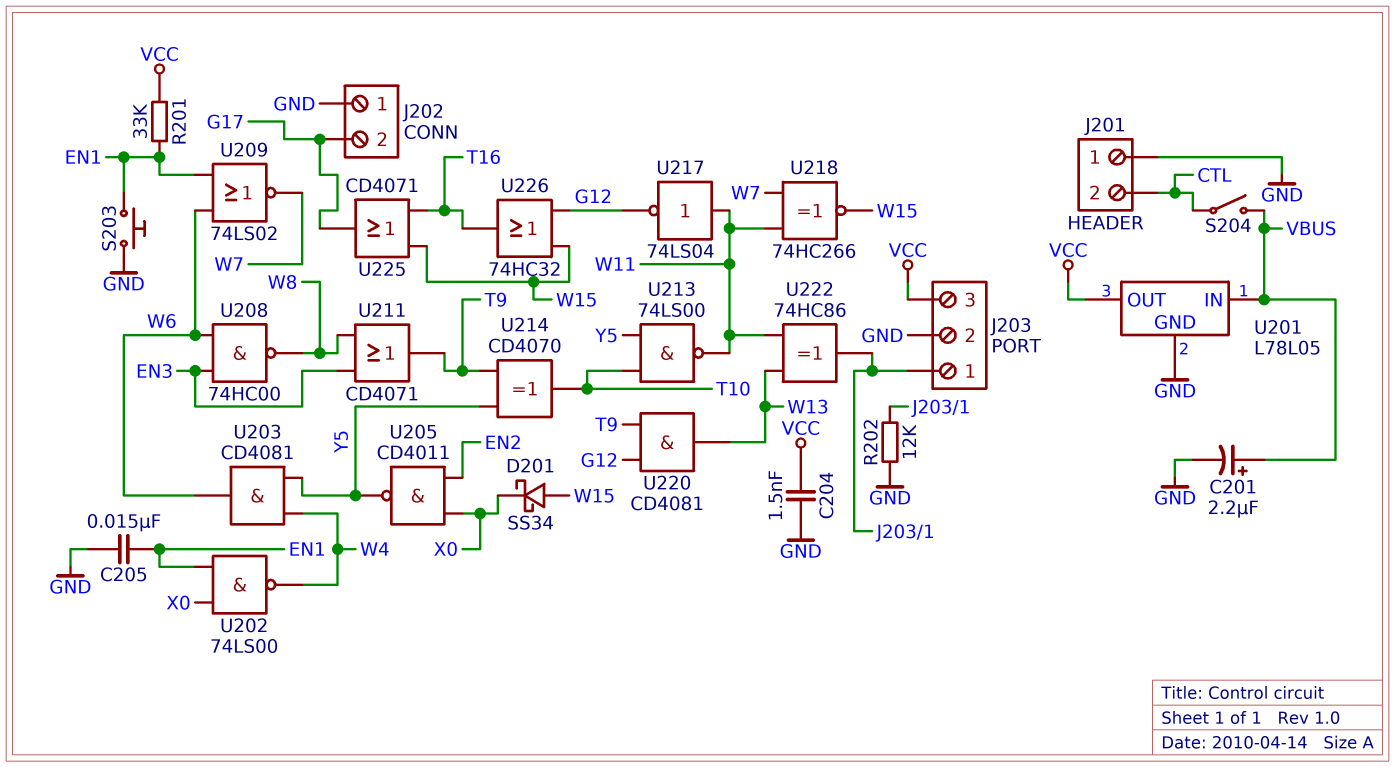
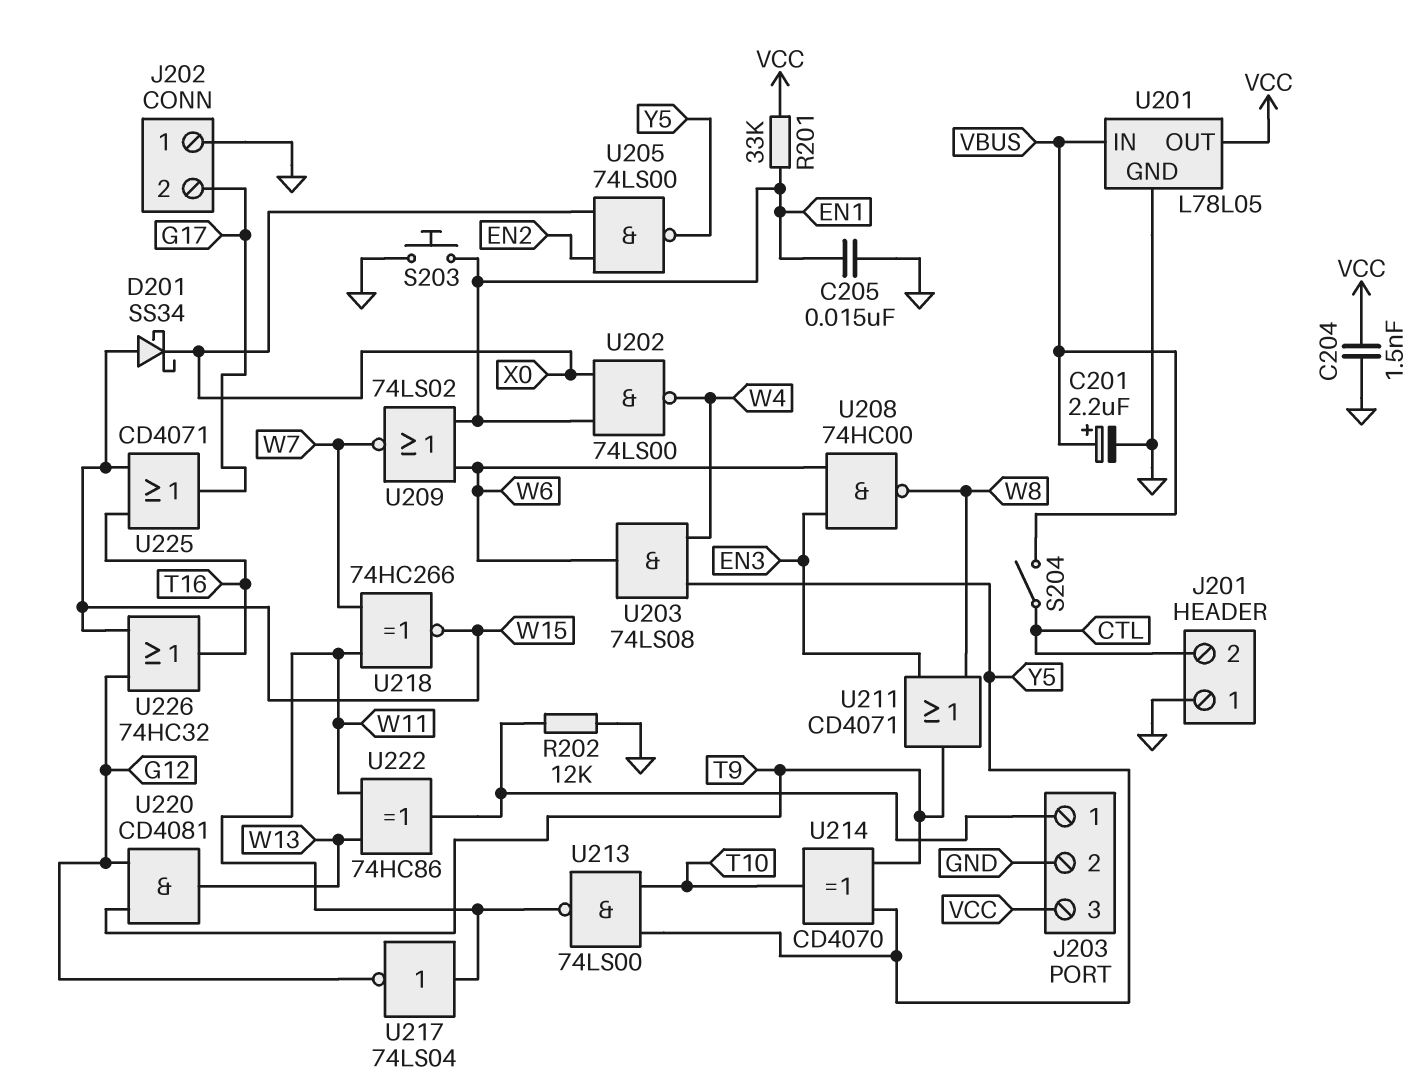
U203: AND CD4081 (in W4, in Y5, out W6) -> AND 74LS08 (in W4, in Y5, out W6)
U205: NAND CD4011 (in EN2, in X0, out Y5) -> NAND 74LS00 (in EN2, in X0, out Y5)

